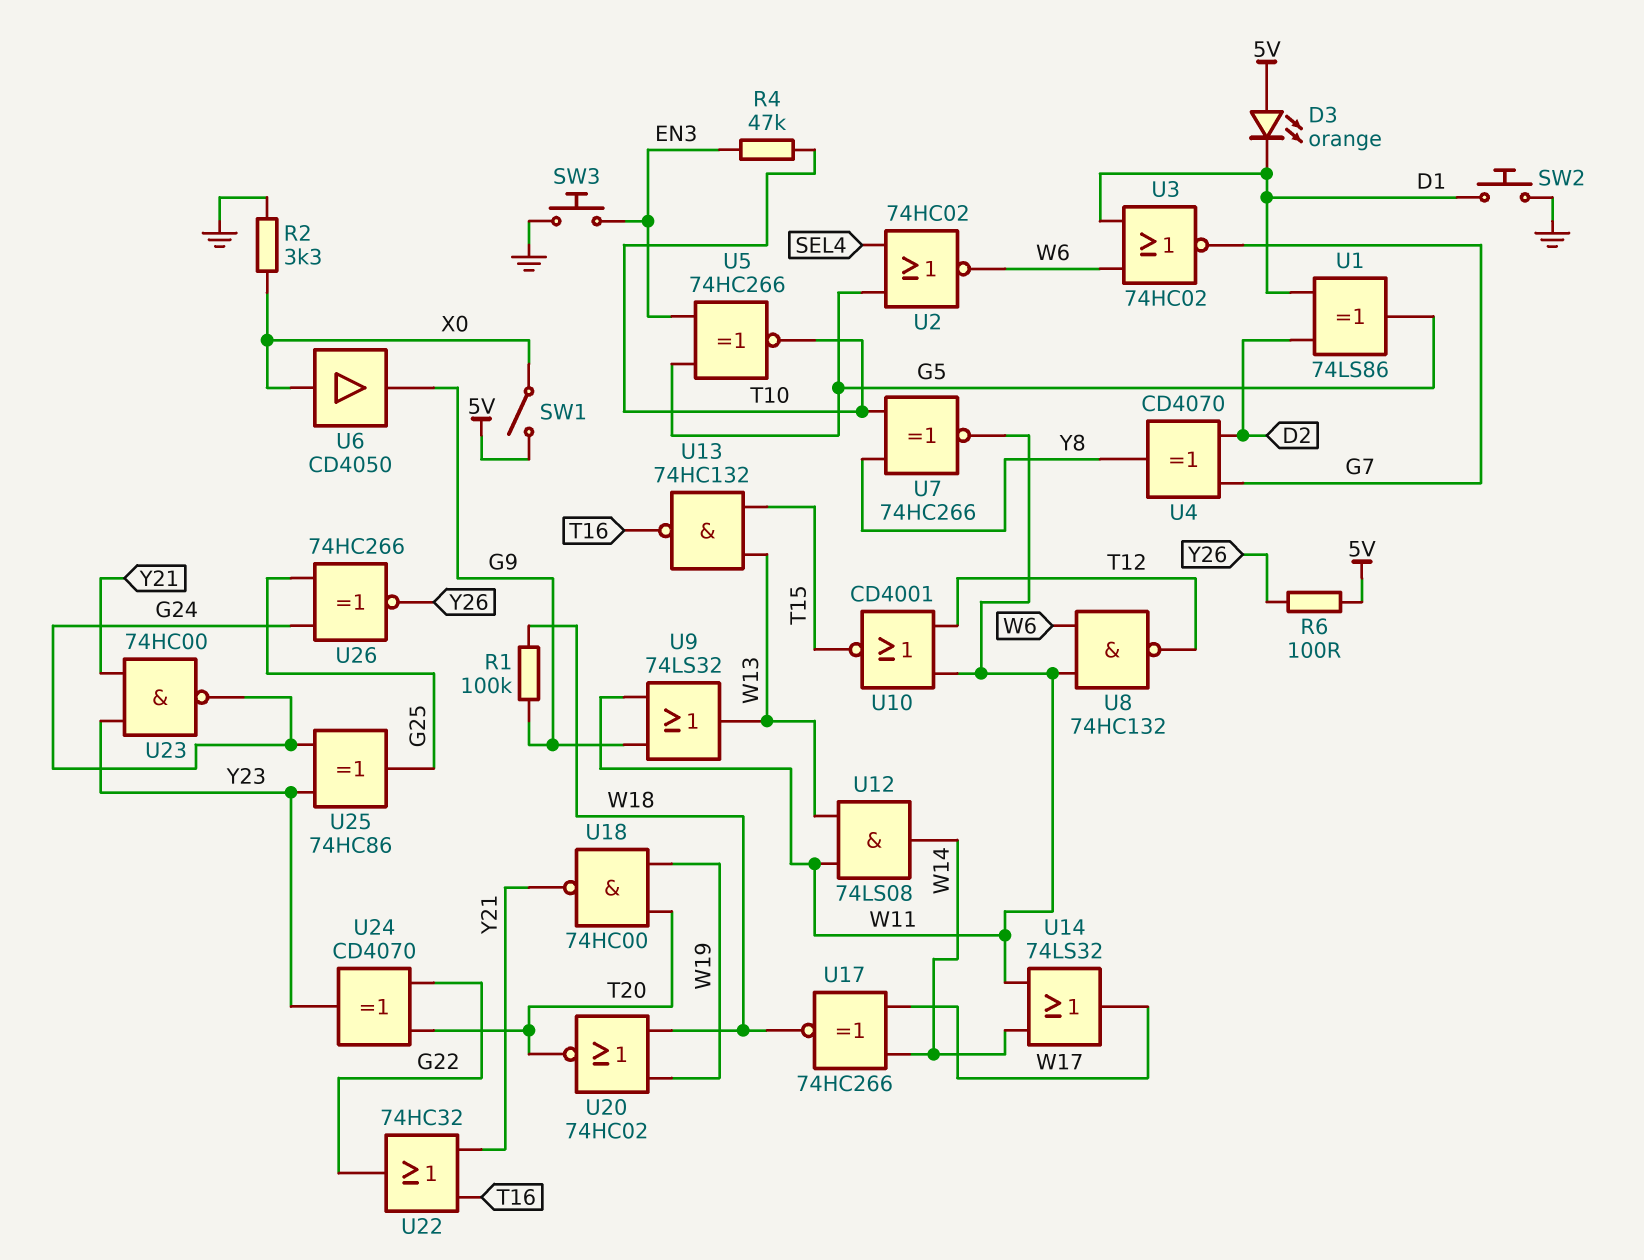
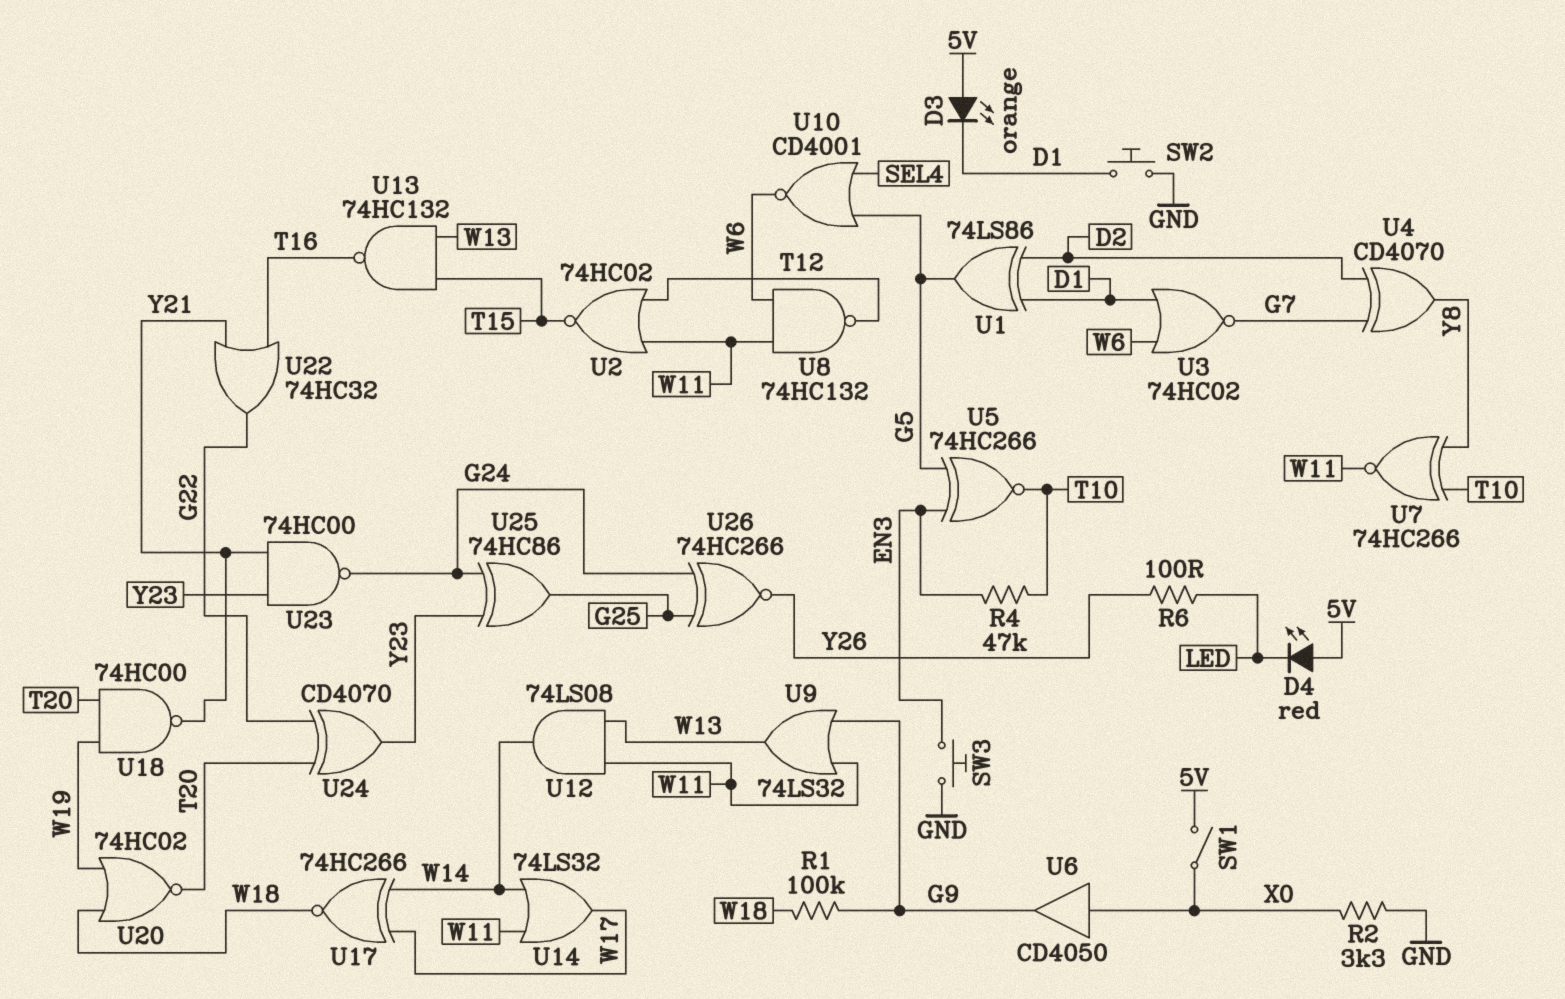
D4: none -> LED red (A 5V, K LED)
R6: 100 (5V, Y26) -> 100 (LED, Y26)
U2: NOR 74HC02 (in G5, in SEL4, out W6) -> NOR 74HC02 (in T12, in W11, out T15)
U10: NOR CD4001 (in T12, in W11, out T15) -> NOR CD4001 (in G5, in SEL4, out W6)

